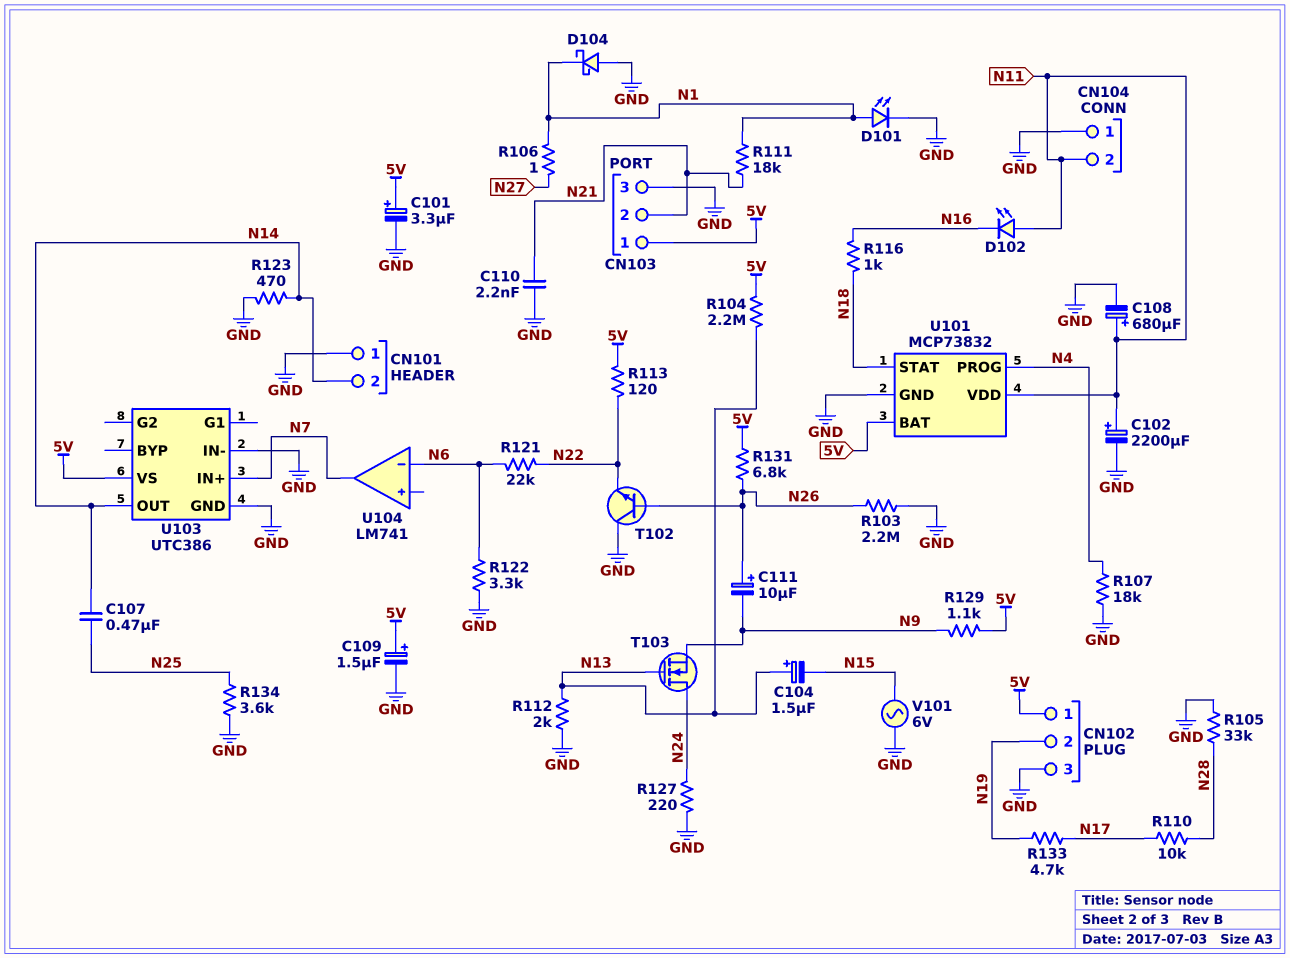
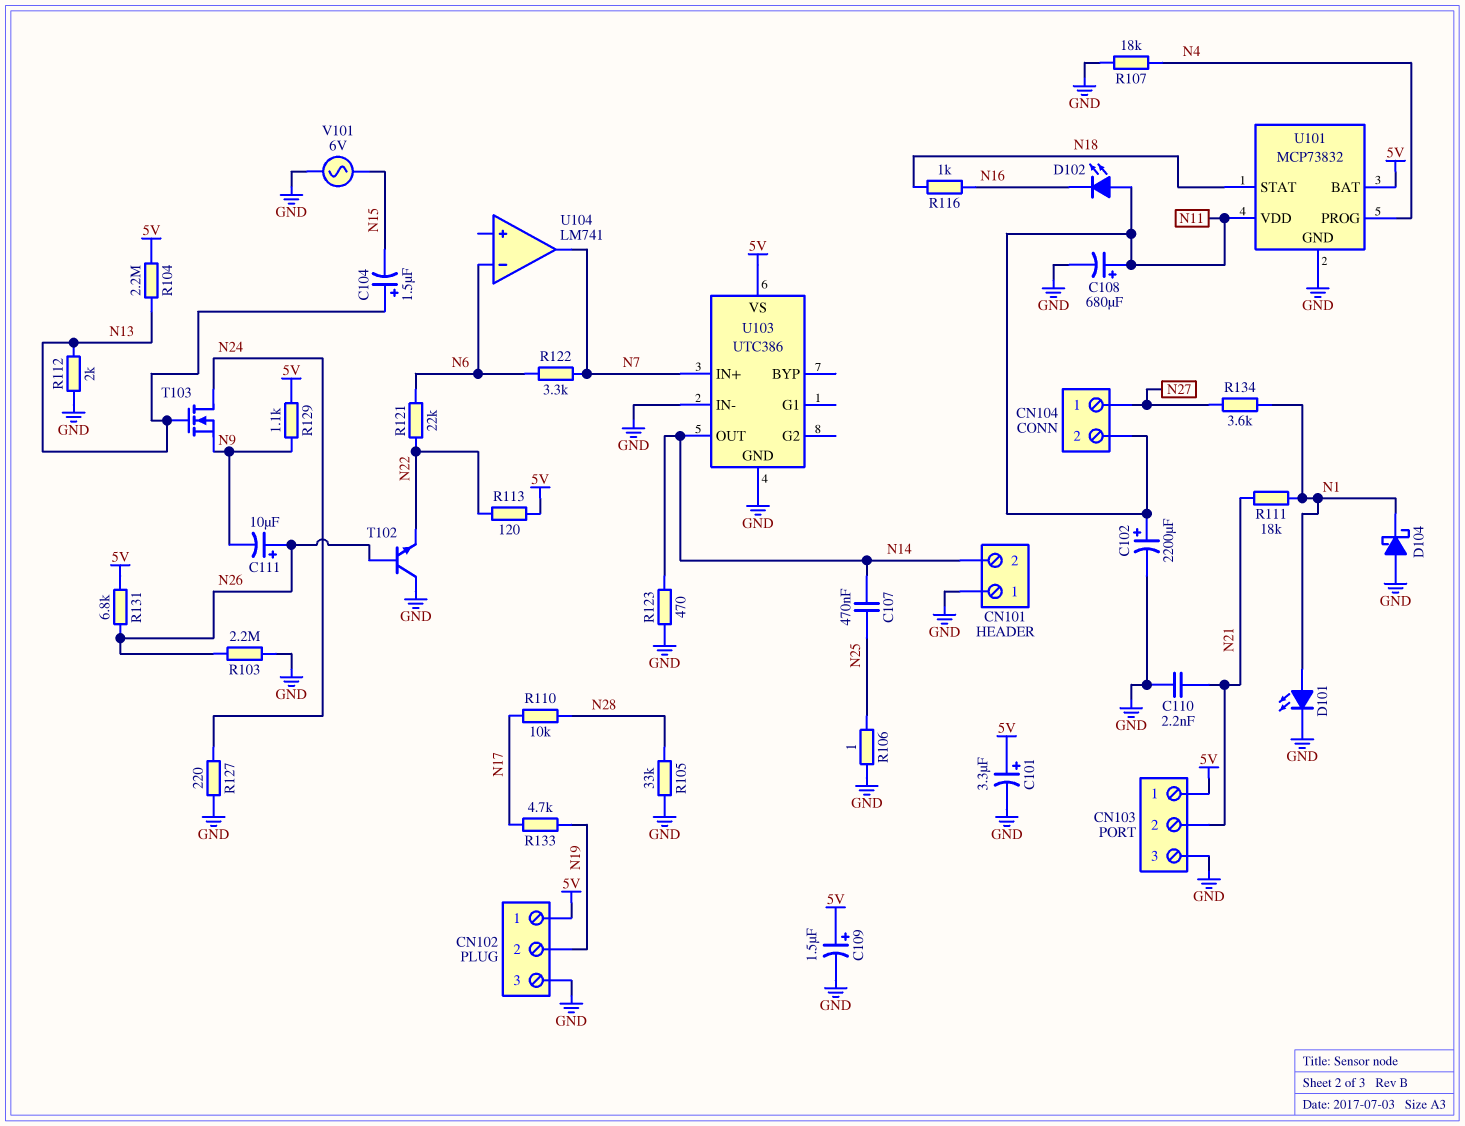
CN104 pin 1: GND -> N27
R106: 1 (N1, N27) -> 1 (GND, N25)
R122: 3.3k (GND, N6) -> 3.3k (N6, N7)
R134: 3.6k (GND, N25) -> 3.6k (N1, N27)

